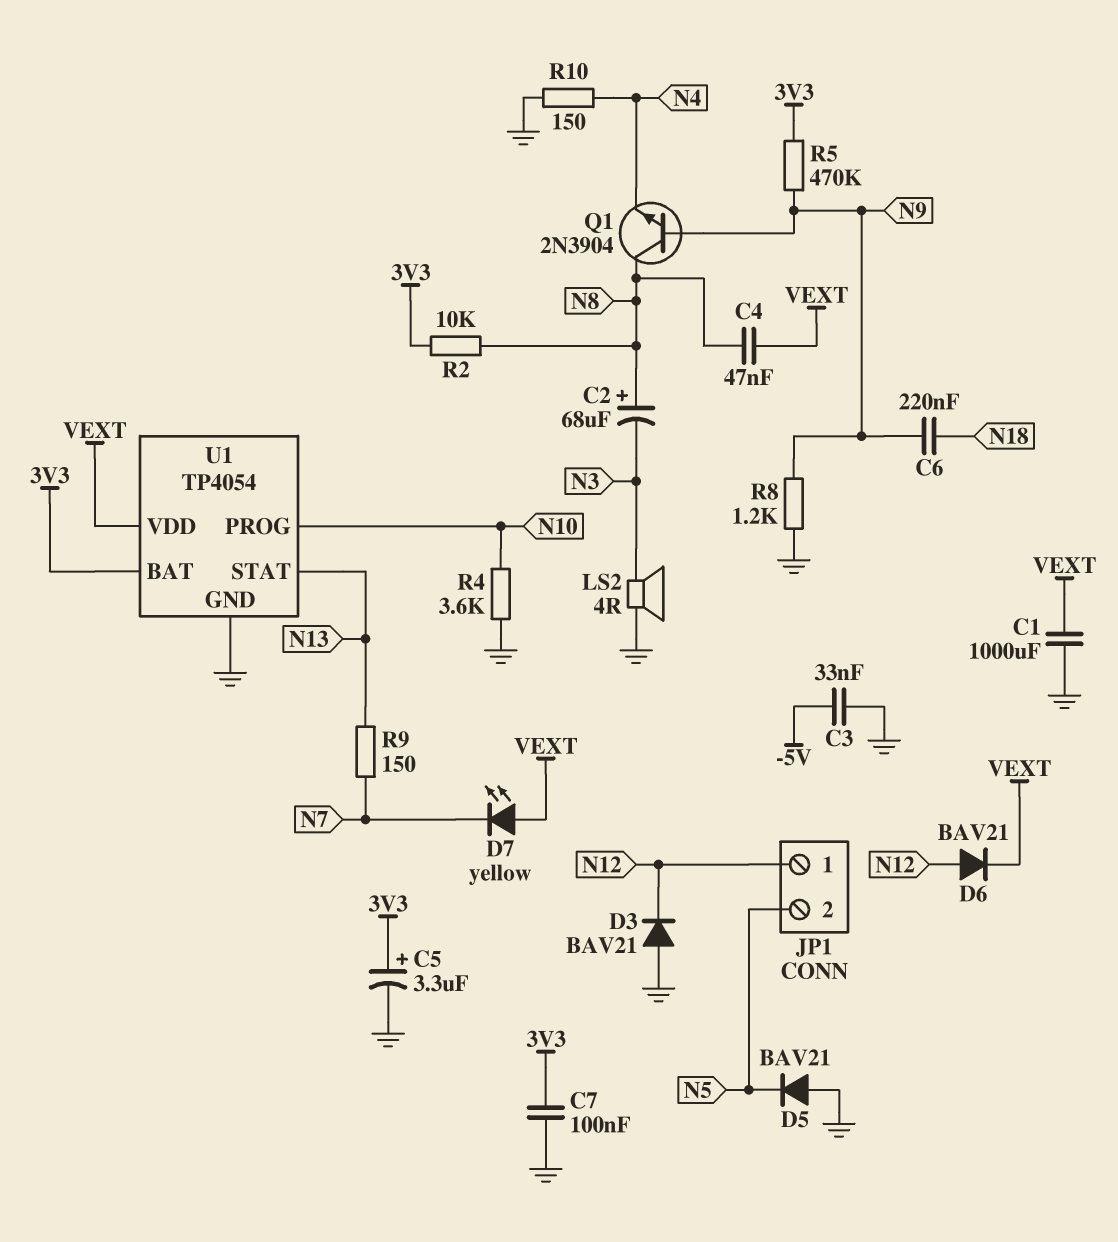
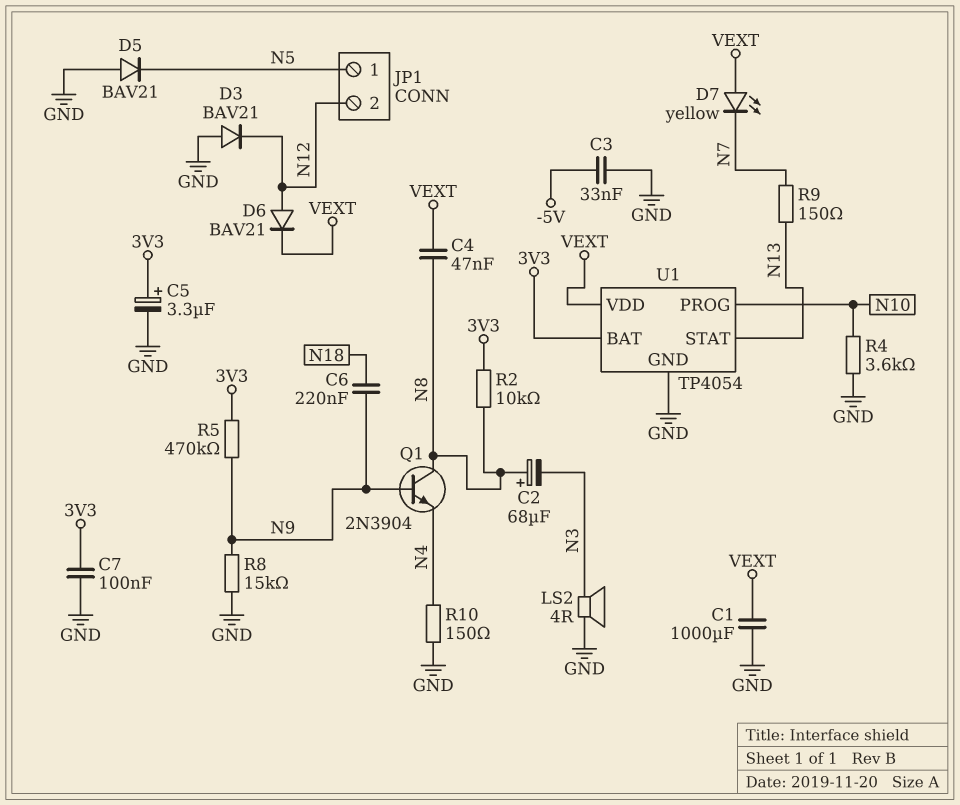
JP1 pin 1: N12 -> N5
JP1 pin 2: N5 -> N12
R8: 1.2k (GND, N9) -> 15k (GND, N9)

